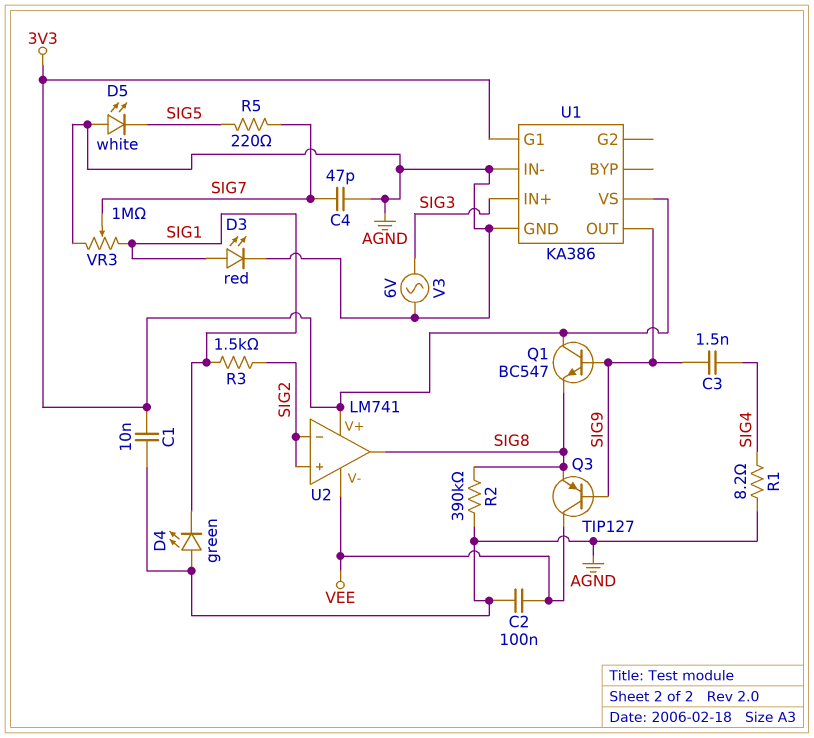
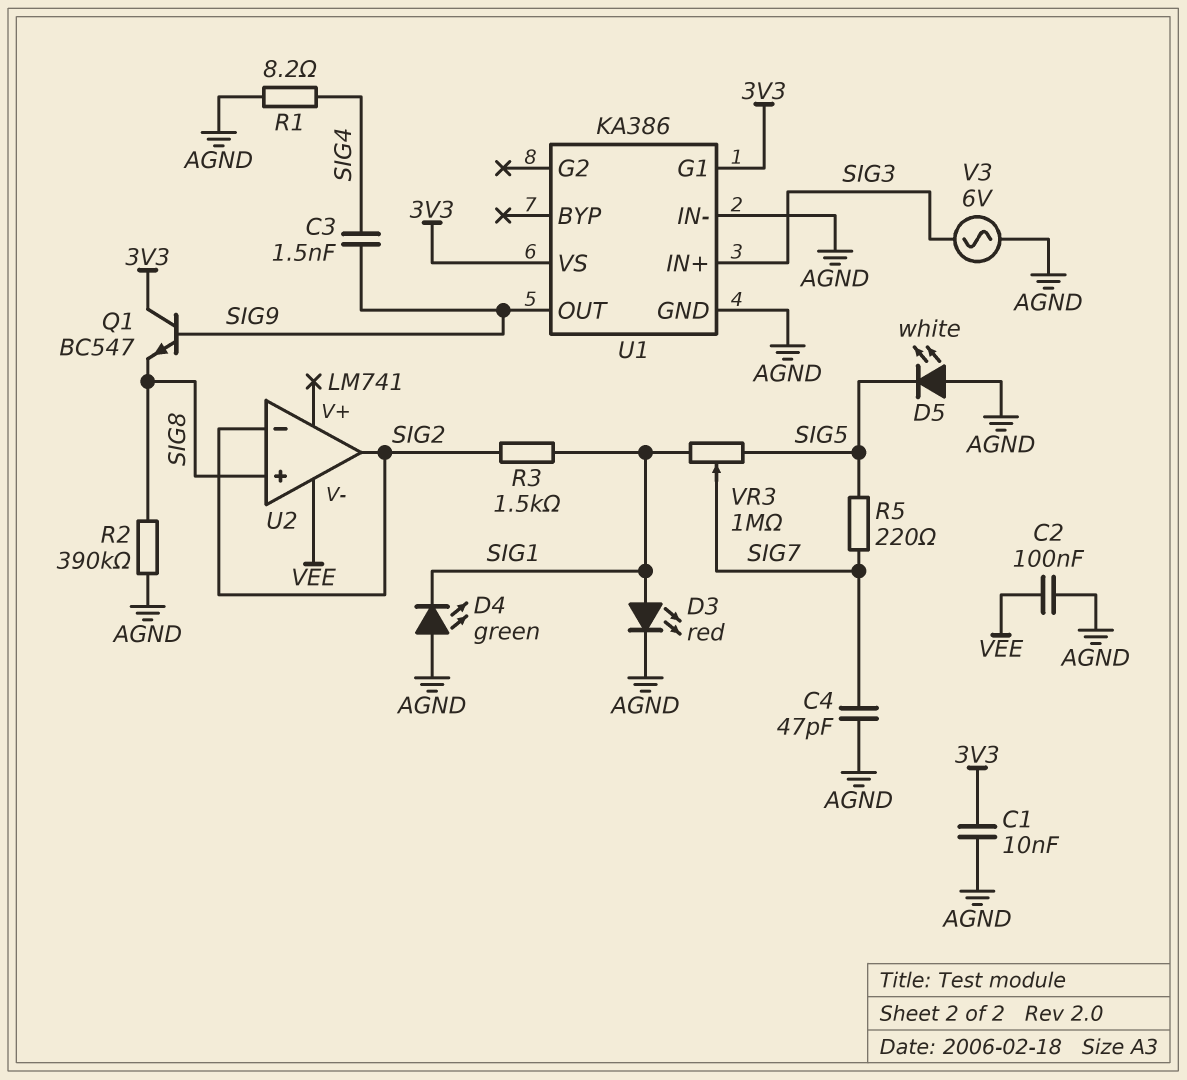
Q3: PNP TIP127 (B SIG9, C VEE, E SIG8) -> none
U2 pin V+: 3V3 -> none
U2 pin in+: SIG2 -> SIG8
U2 pin out: SIG8 -> SIG2
VR3: 1M (AGND, SIG1, wiper SIG7) -> 1M (SIG1, SIG5, wiper SIG7)

